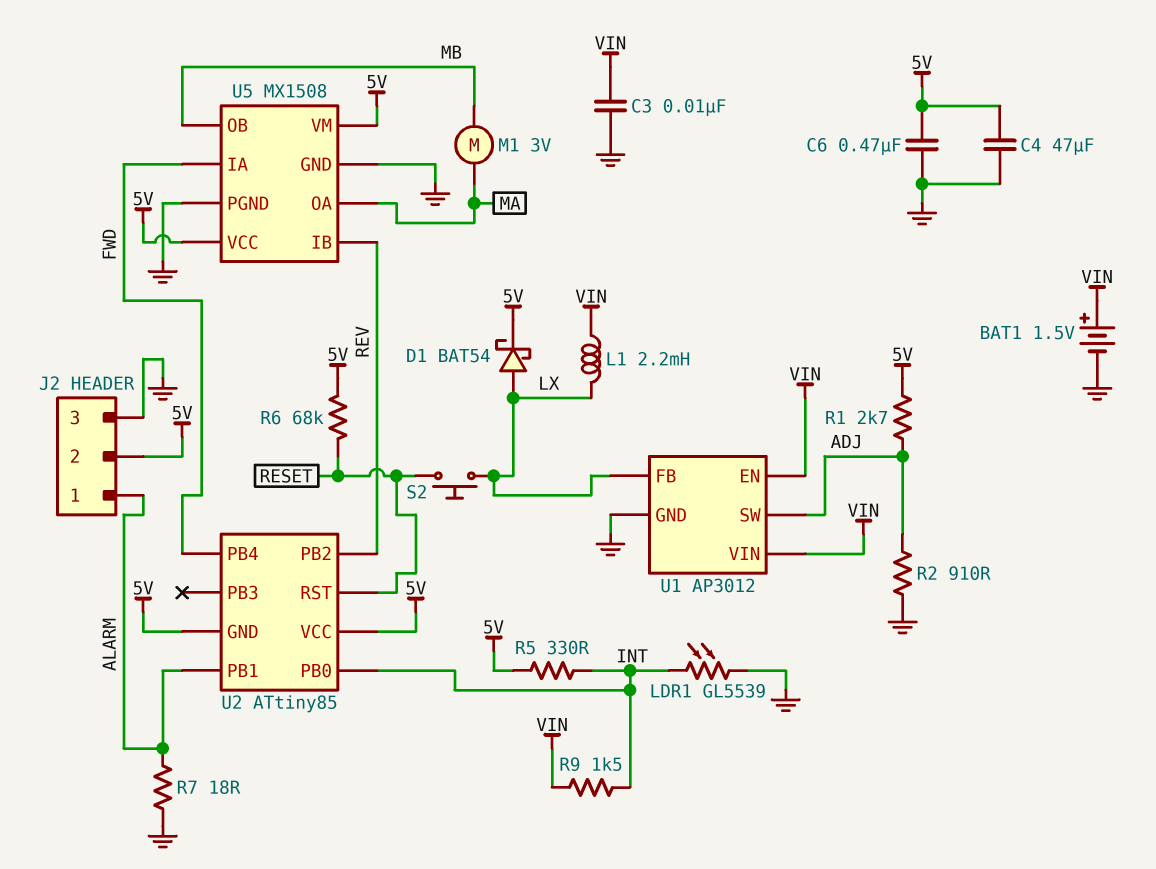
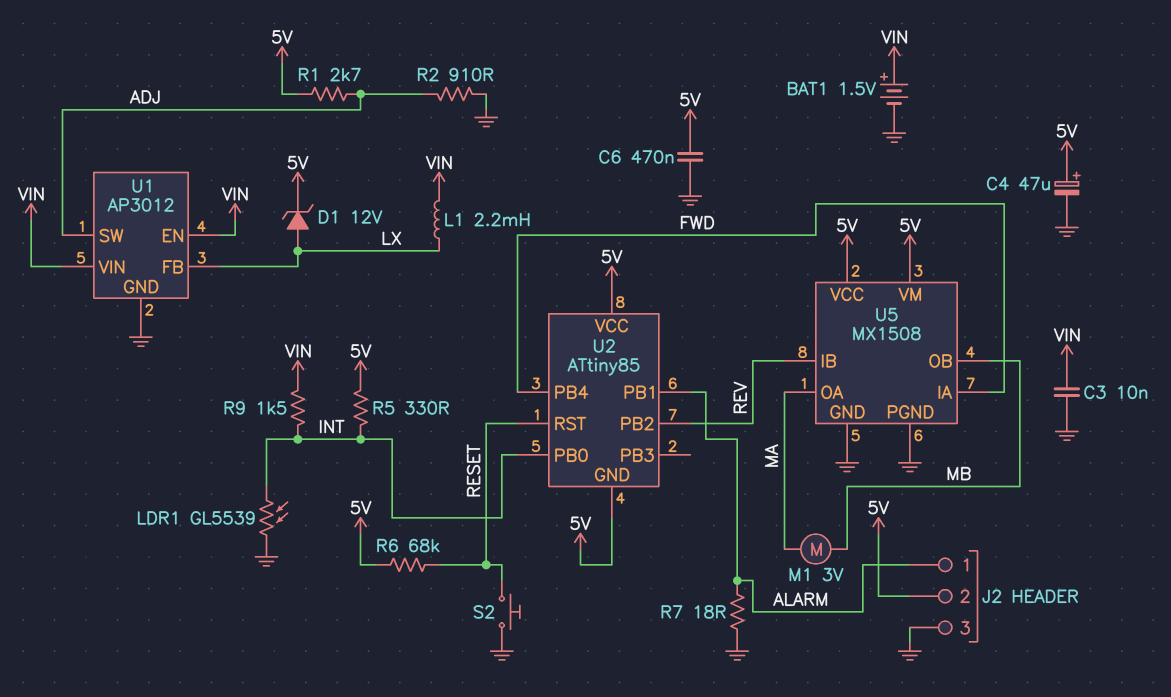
C4: 47uF (5V, GND) -> 47uF (plus 5V, minus GND)
D1: schottky BAT54 (A LX, K 5V) -> zener 12V (A LX, K 5V)
S2: button (LX, RESET) -> button (GND, RESET)

